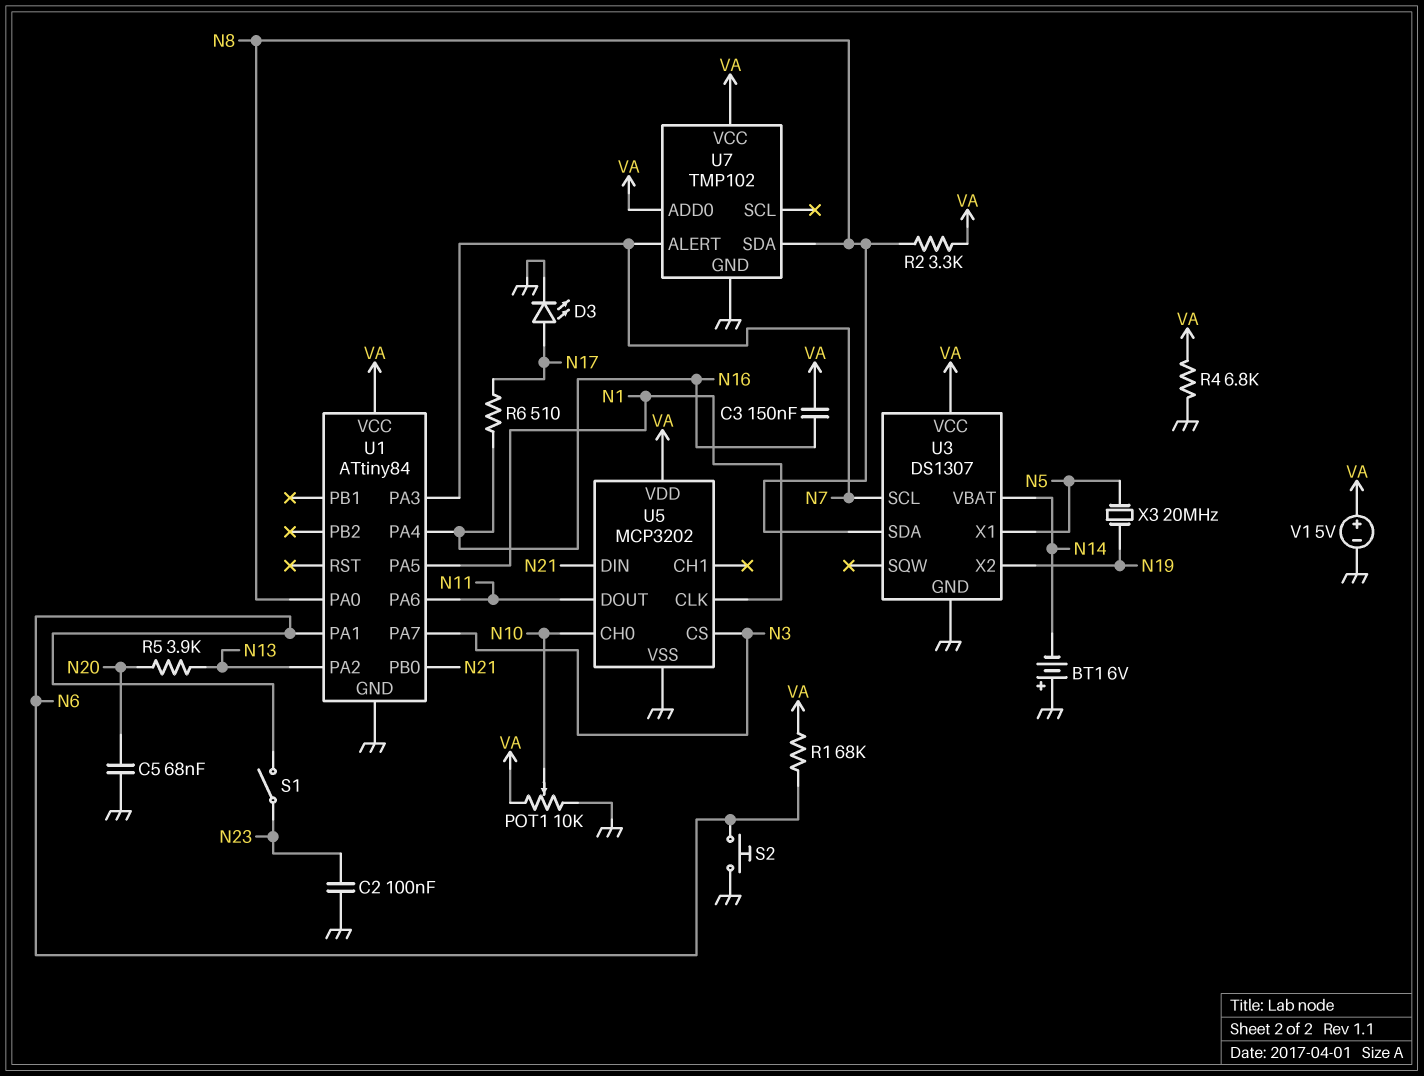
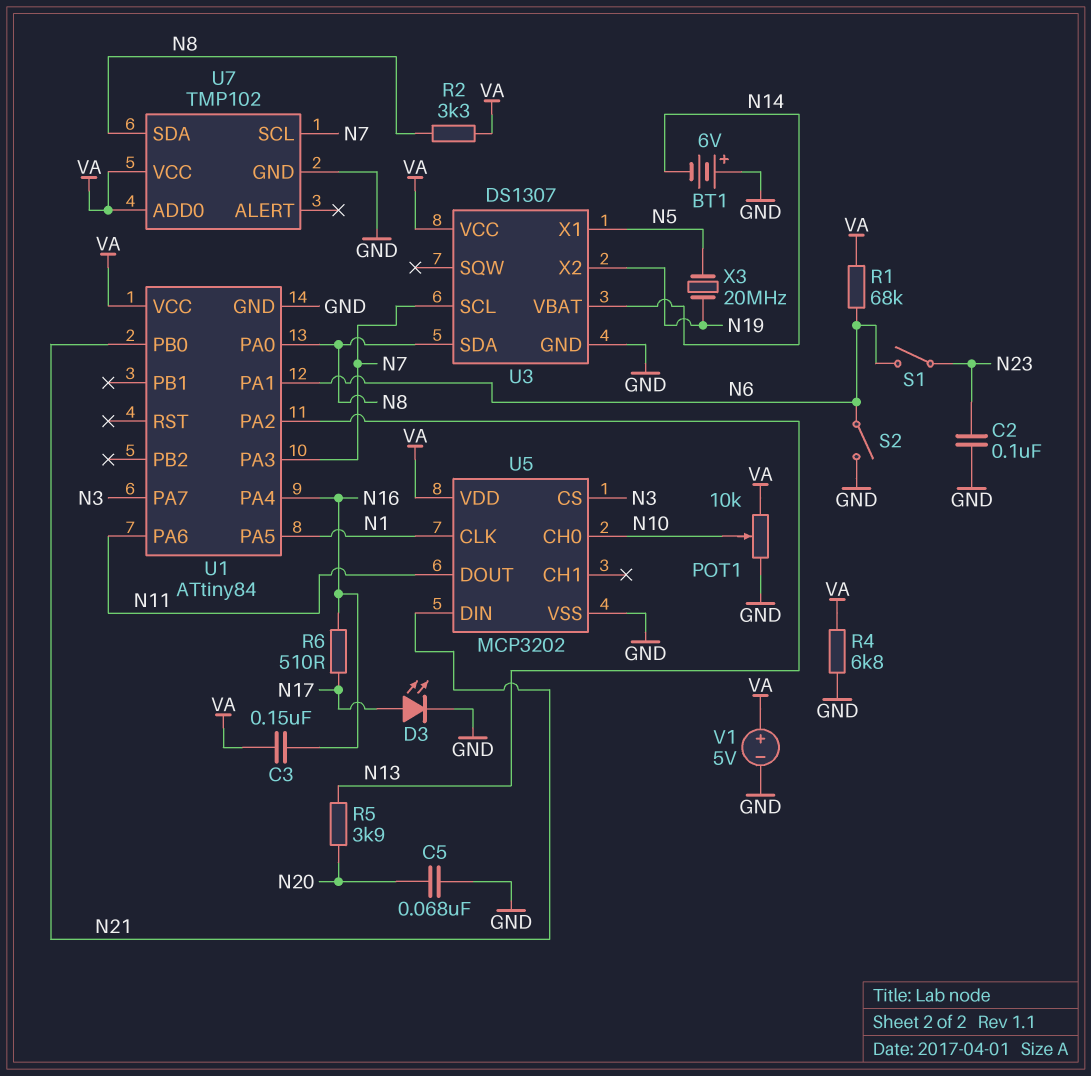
S2: button (GND, N6) -> switch (GND, N6)
U7 pin ALERT: N7 -> none
U7 pin SCL: none -> N7

